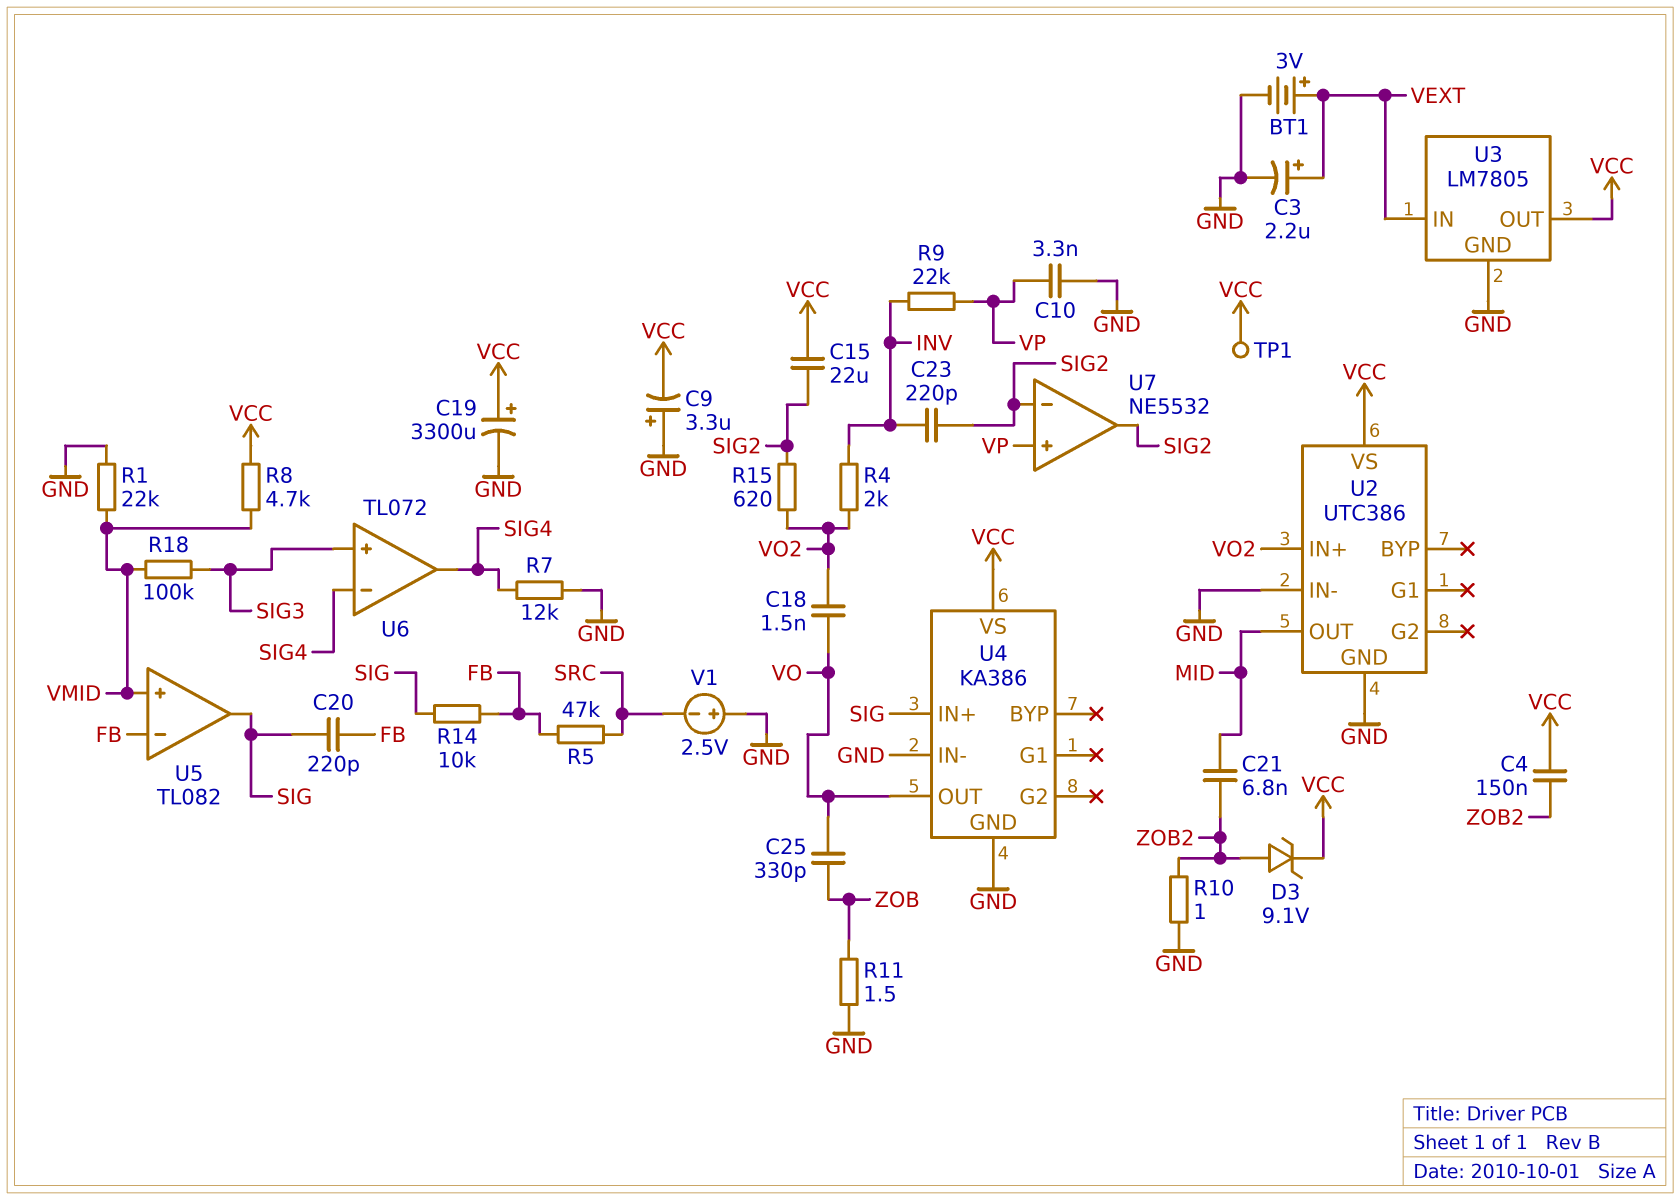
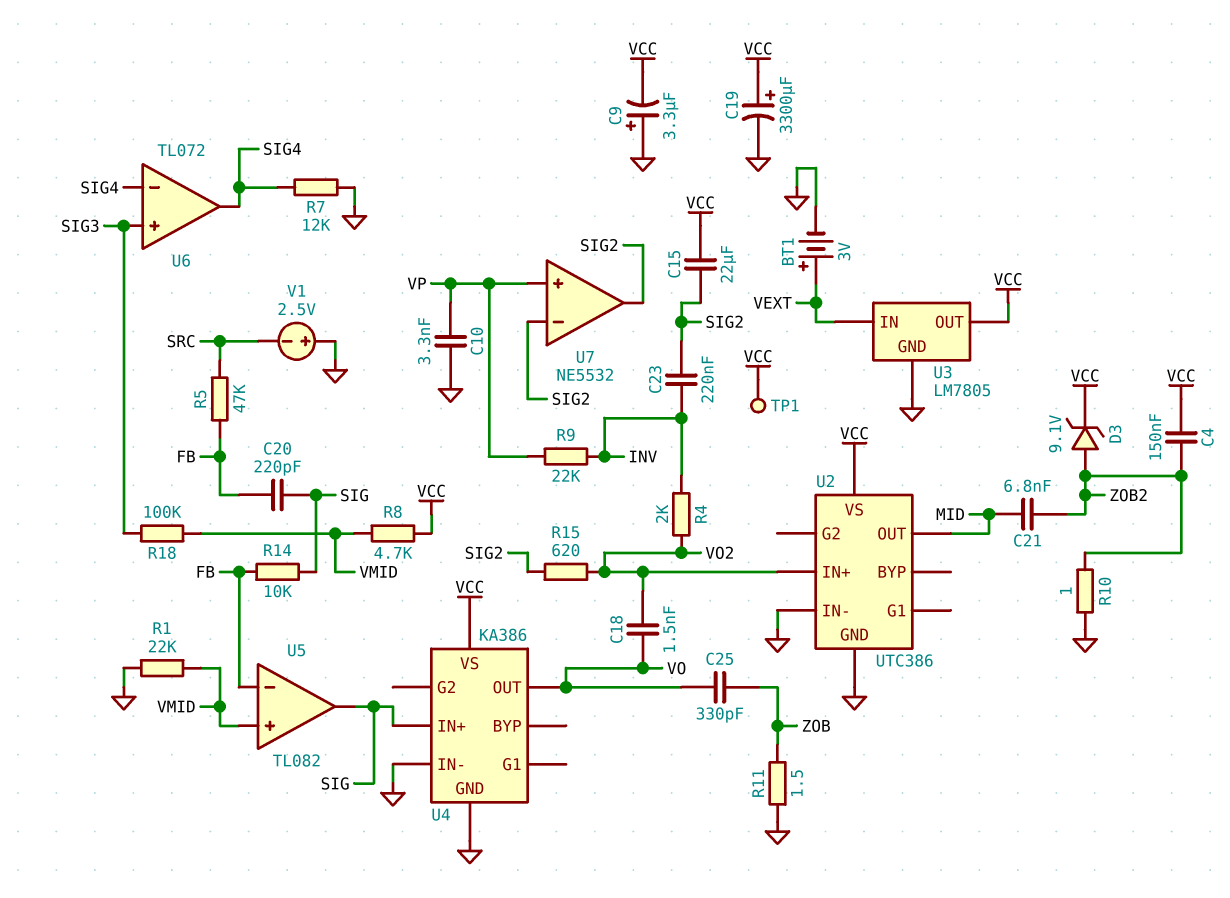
C3: 2.2uF (plus VEXT, minus GND) -> none
C23: 220pF (INV, SIG2) -> 220nF (INV, SIG2)

